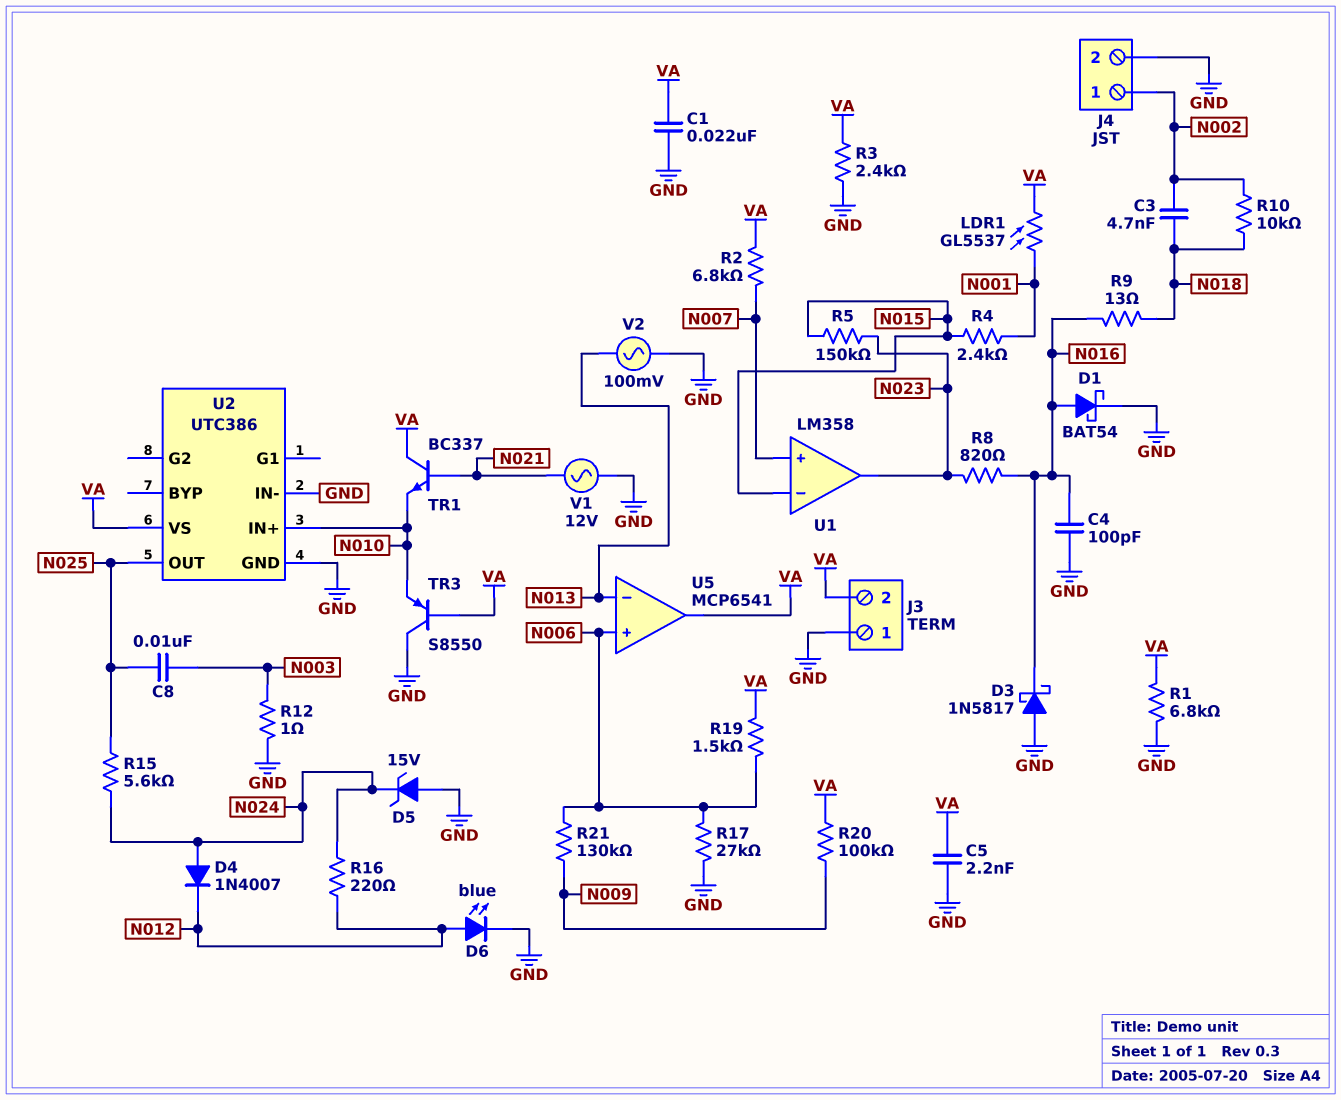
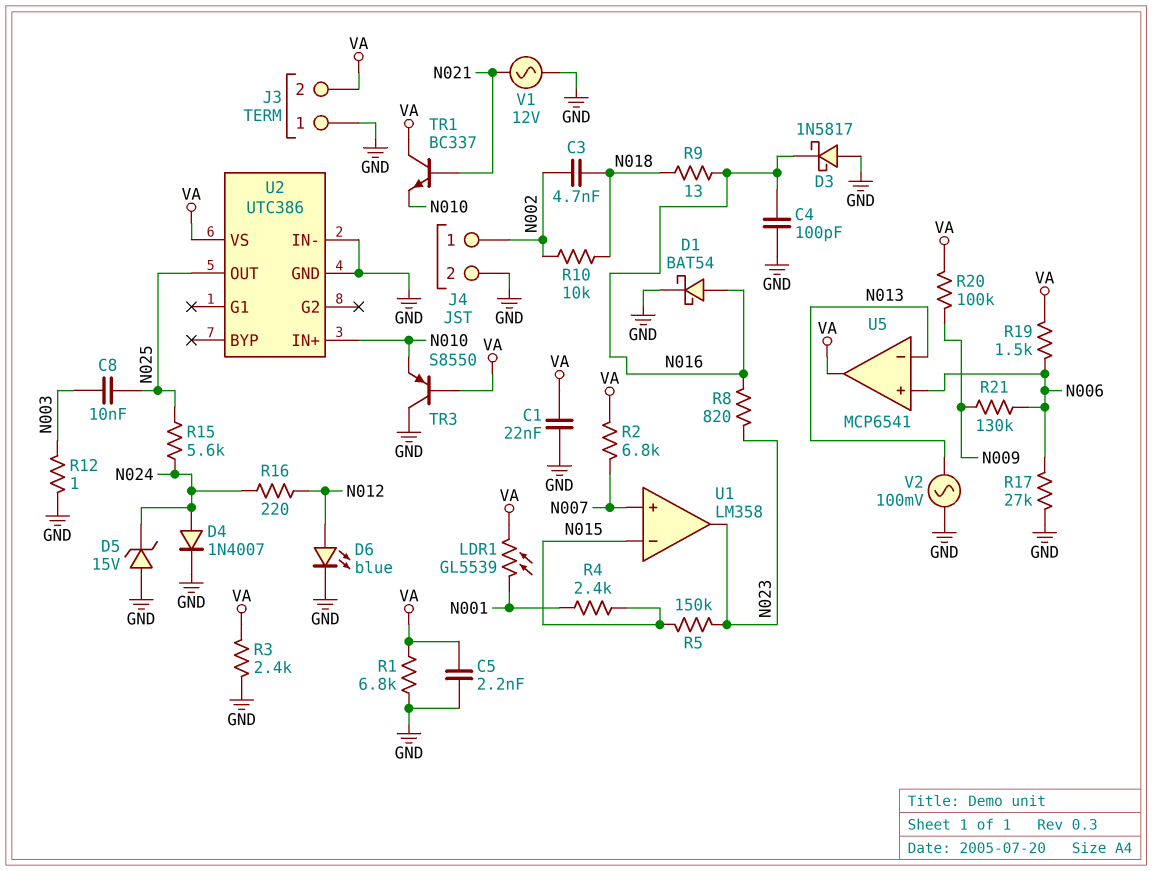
D4: diode 1N4007 (A N024, K N012) -> diode 1N4007 (A N024, K GND)
LDR1: GL5537 (N001, VA) -> GL5539 (N001, VA)

